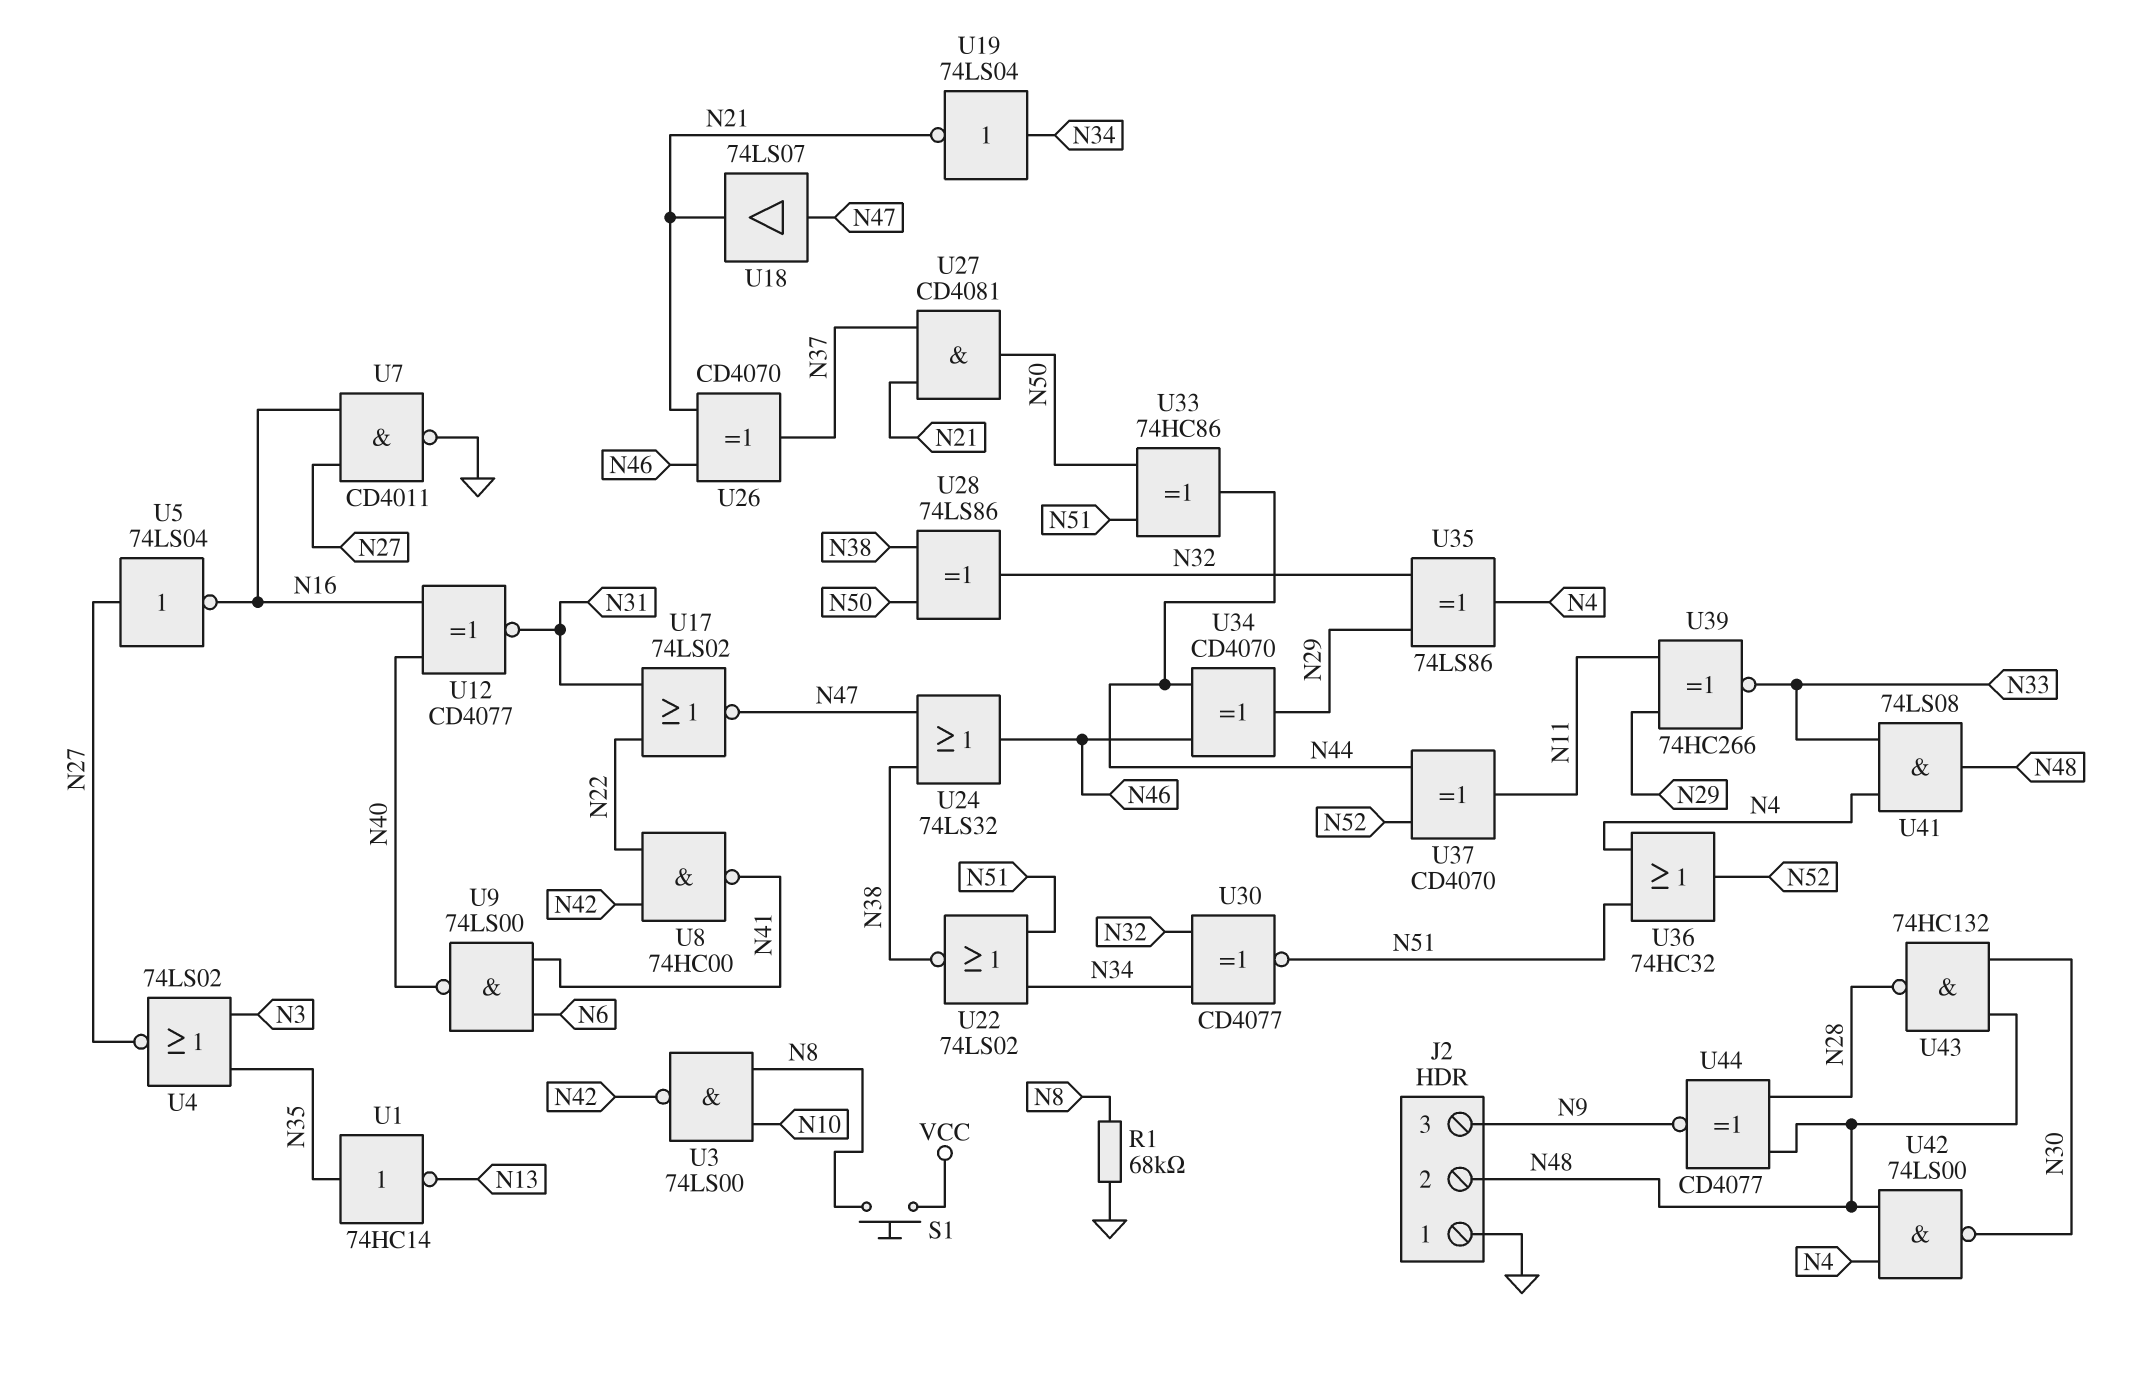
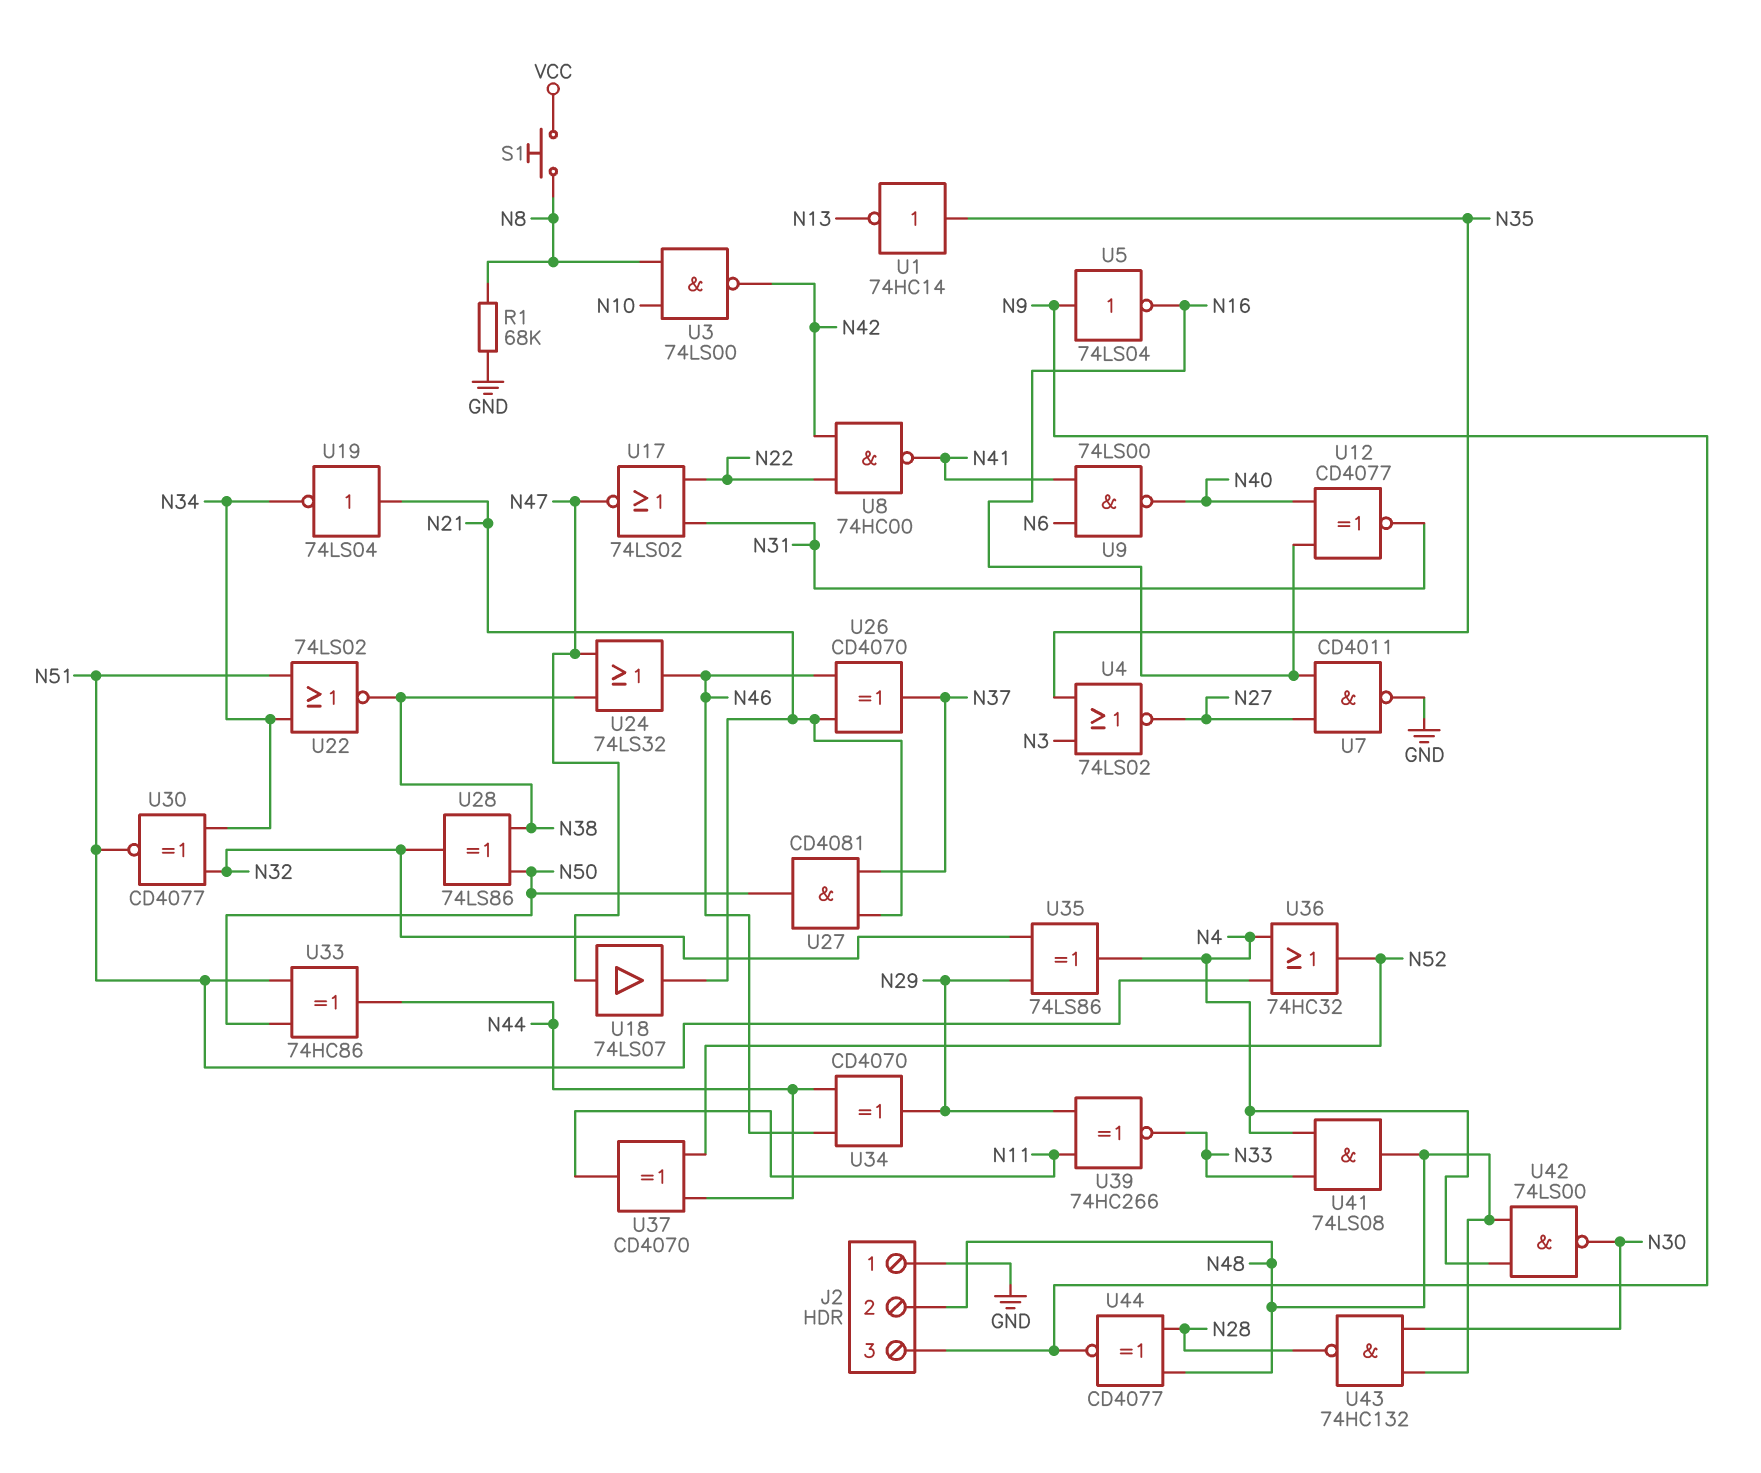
U5: NOT 74LS04 (in N27, out N16) -> NOT 74LS04 (in N9, out N16)
U19: NOT 74LS04 (in N34, out N21) -> NOT 74LS04 (in N21, out N34)

